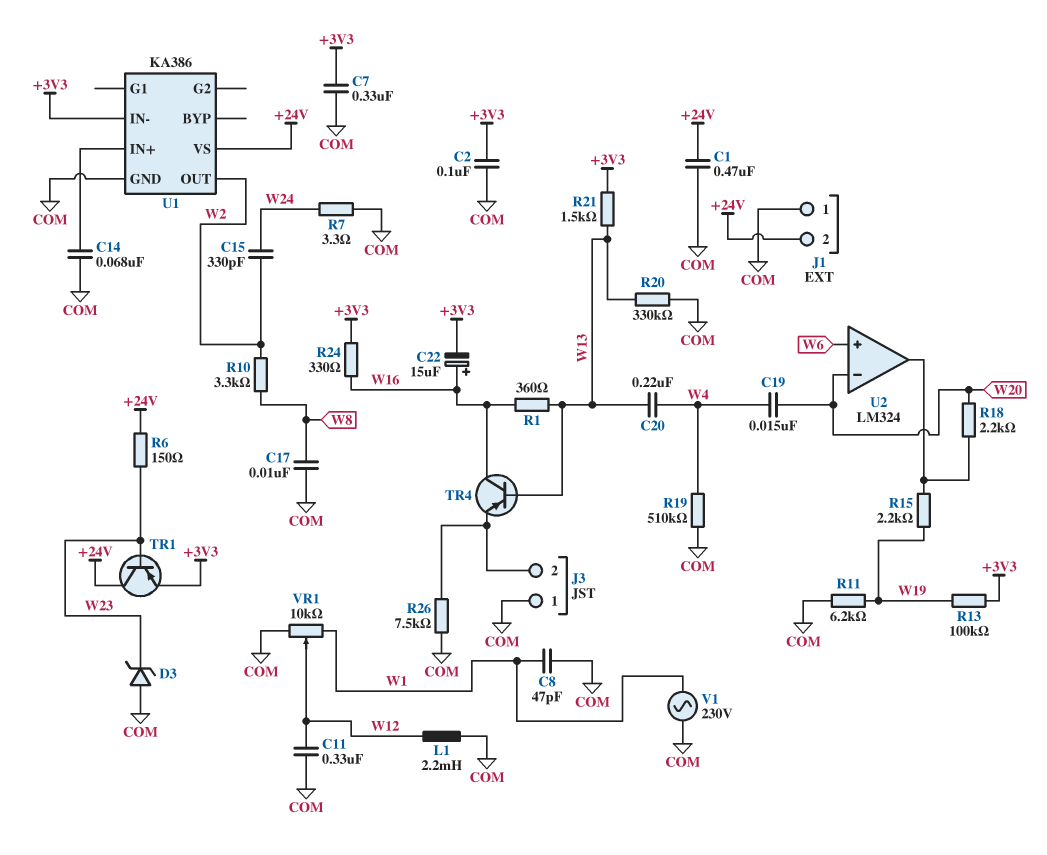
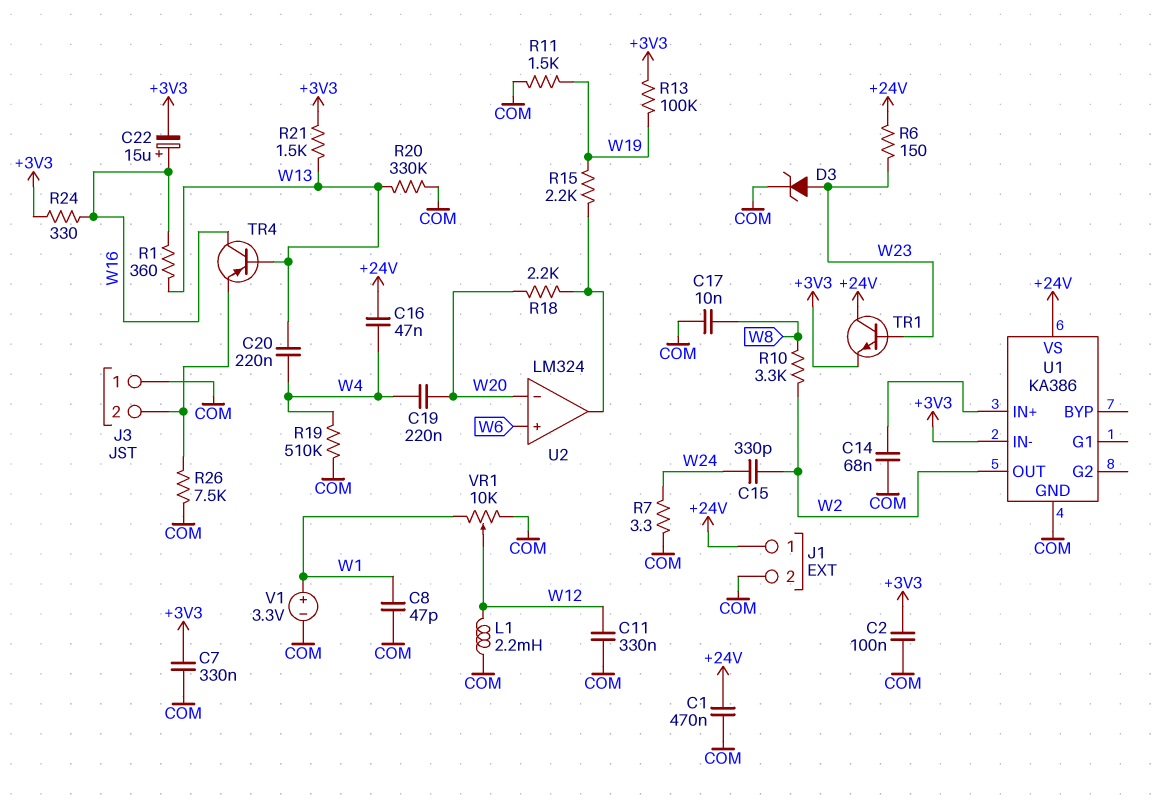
C16: none -> 47nF (+24V, W4)
C19: 15nF (W4, W20) -> 220nF (W4, W20)
D3: zener (A COM, K W23) -> zener (A W23, K COM)
J1 pin 1: COM -> +24V
J1 pin 2: +24V -> COM
R11: 6.2k (COM, W19) -> 1.5k (COM, W19)
TR1: PNP (B W23, C +24V, E +3V3) -> NPN (B W23, C +24V, E +3V3)
V1: AC 230V (COM, W1) -> 3.3V (plus W1, minus COM)

